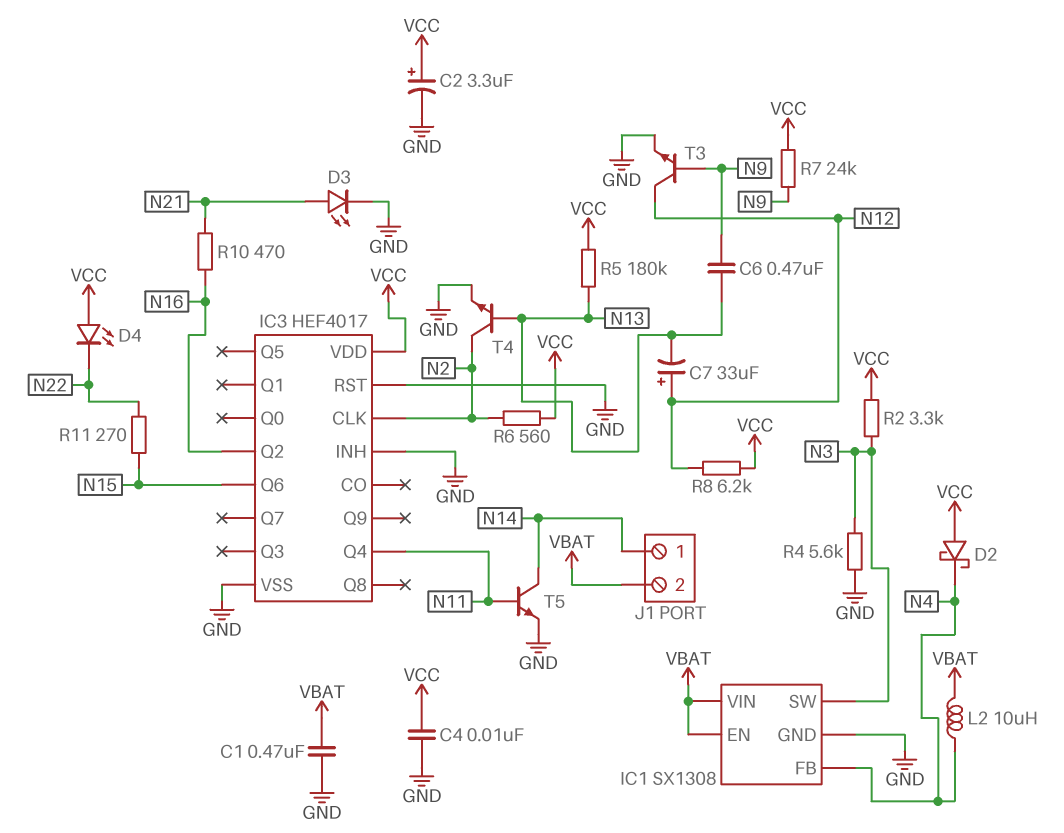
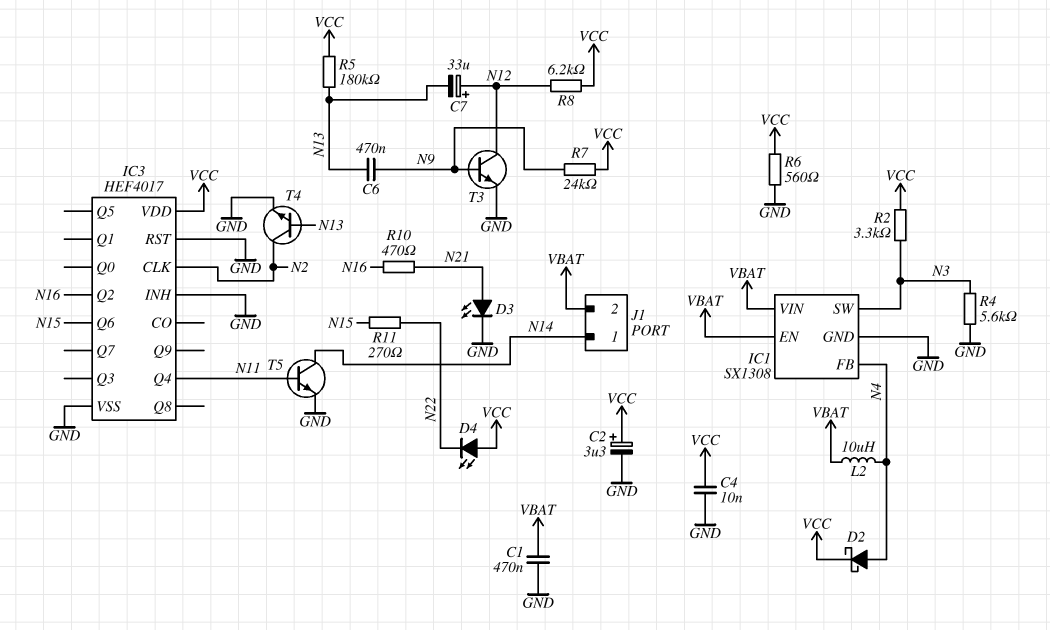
D2: schottky (A VCC, K N4) -> schottky (A N4, K VCC)
R6: 560 (N2, VCC) -> 560 (GND, VCC)

